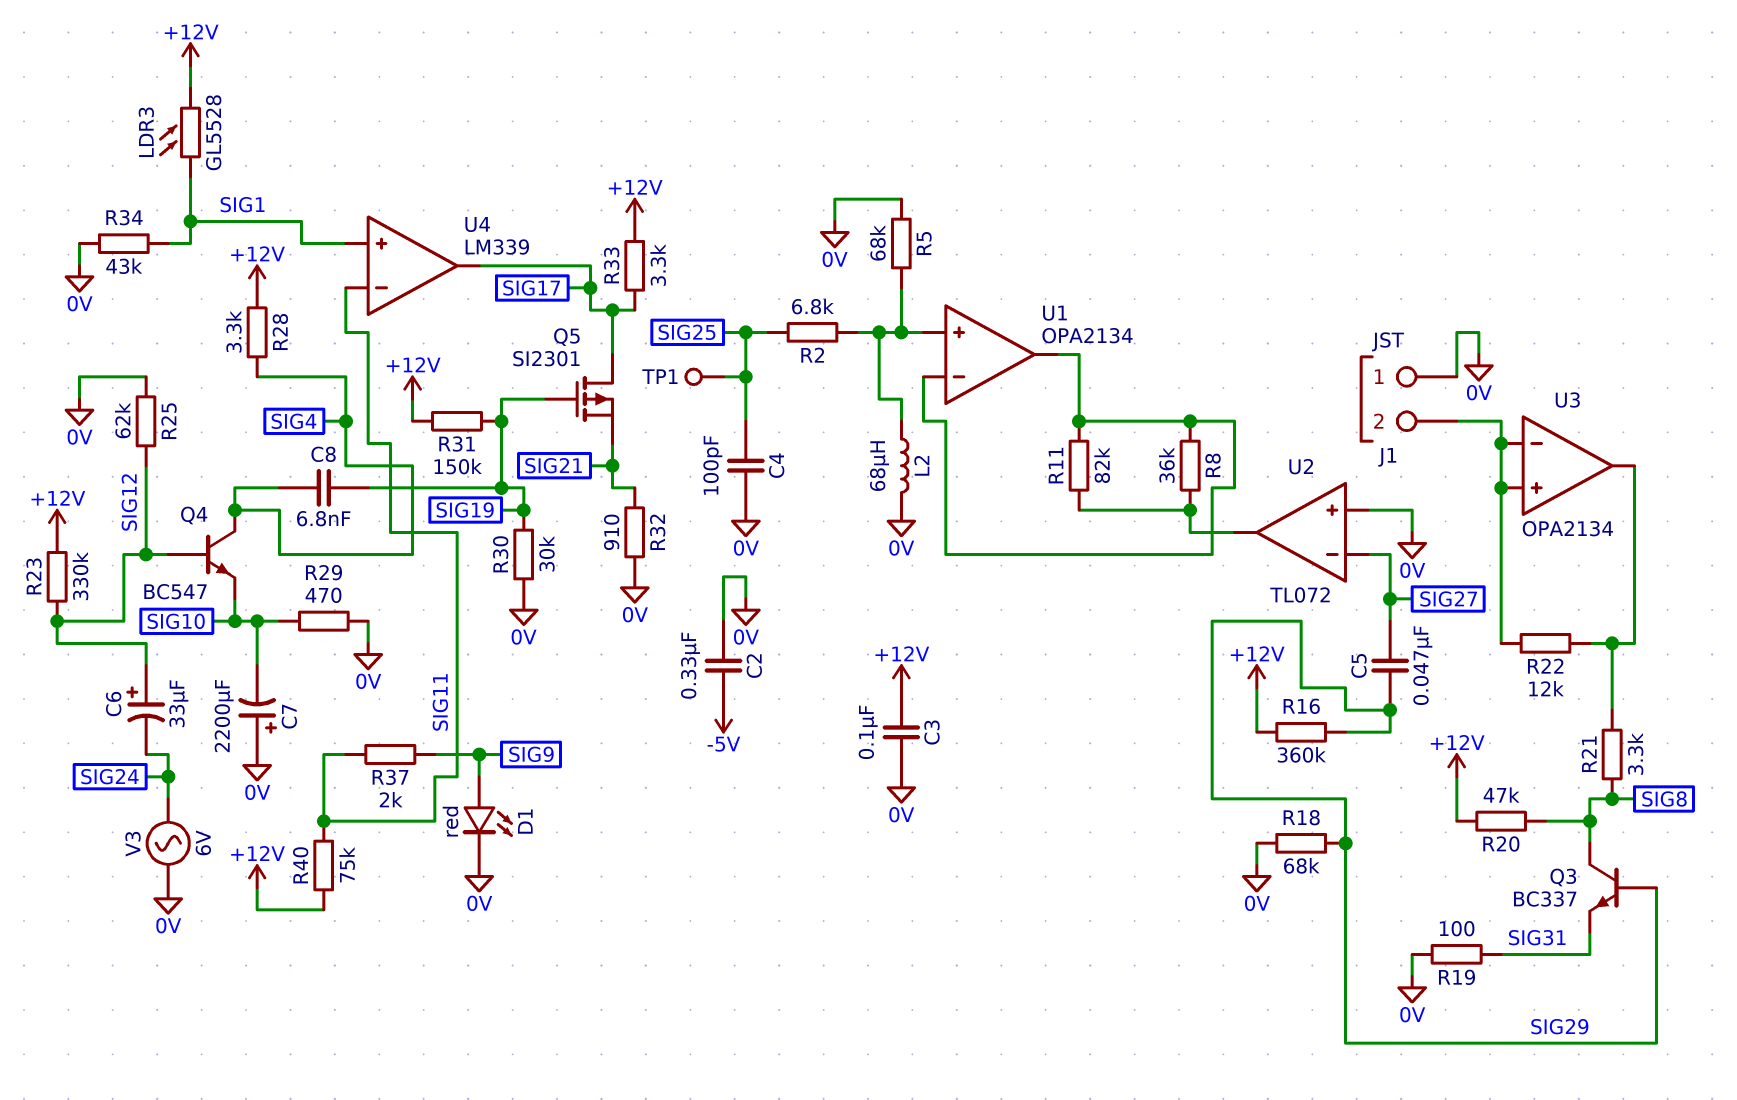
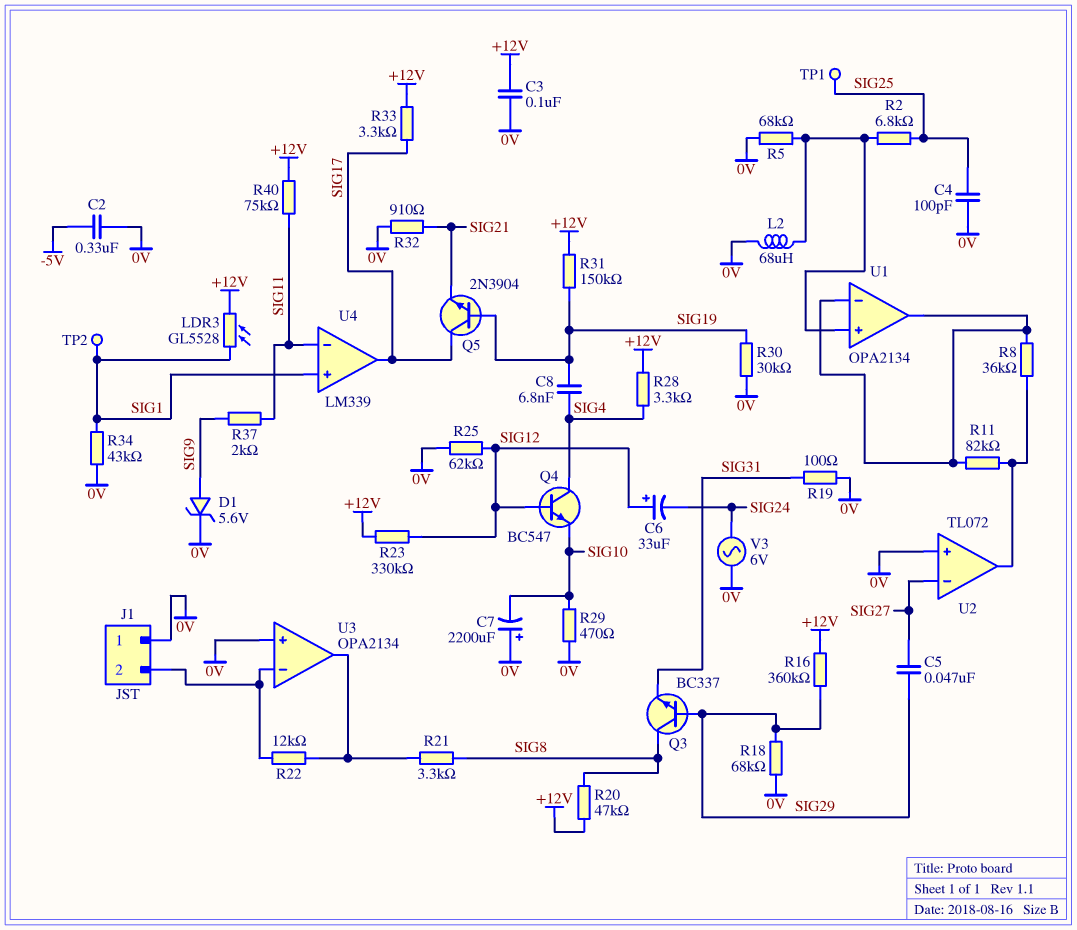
D1: LED red (A SIG9, K 0V) -> zener 5.6V (A SIG9, K 0V)
Q5: PMOS SI2301 (G SIG19, D SIG17, S SIG21) -> NPN 2N3904 (B SIG19, C SIG17, E SIG21)
TP2: none -> test point (SIG1)
U3 pin in+: J1/2 -> 0V

